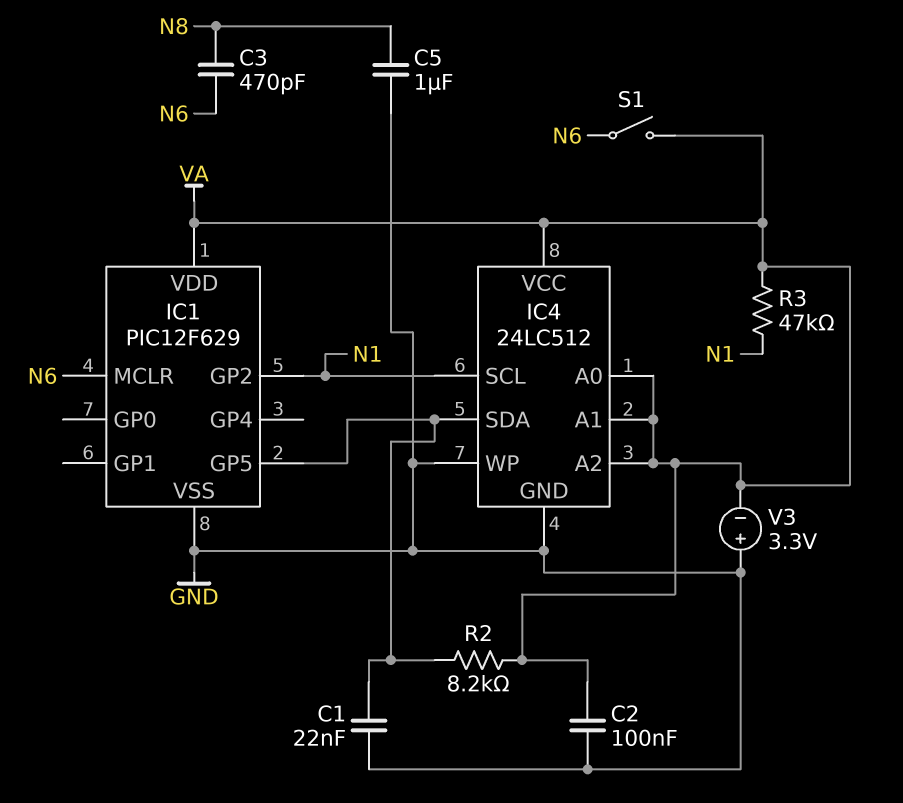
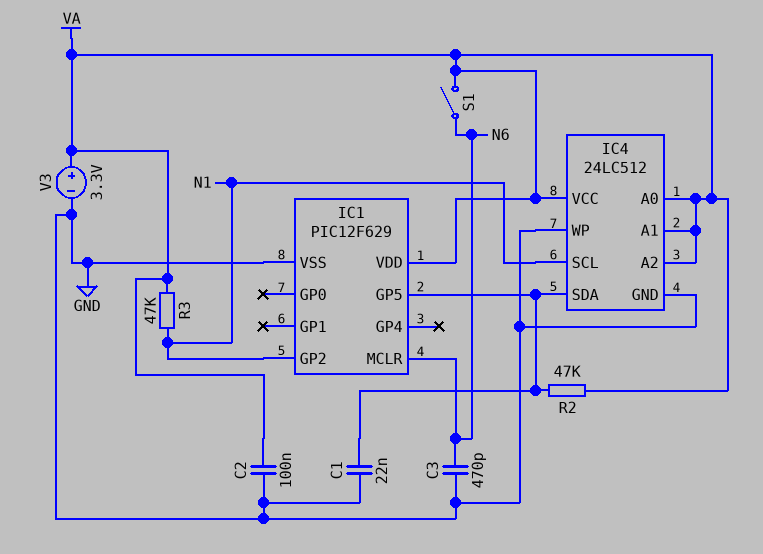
C3: 470pF (N6, N8) -> 470pF (GND, N6)
C5: 1uF (GND, N8) -> none
R2: 8.2k (IC1/GP5, VA) -> 47k (IC1/GP5, VA)
V3: 3.3V (plus GND, minus VA) -> 3.3V (plus VA, minus GND)

